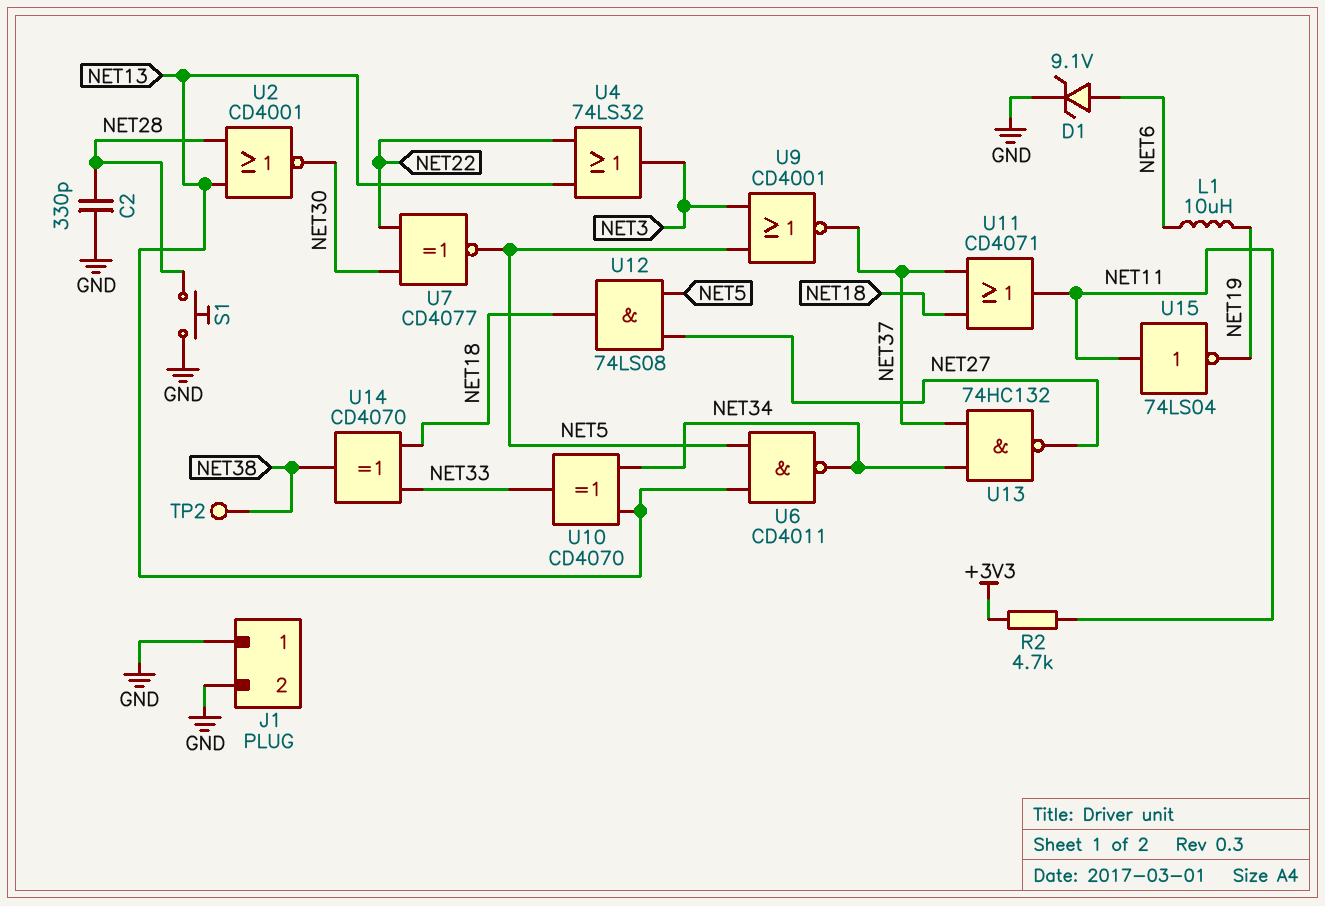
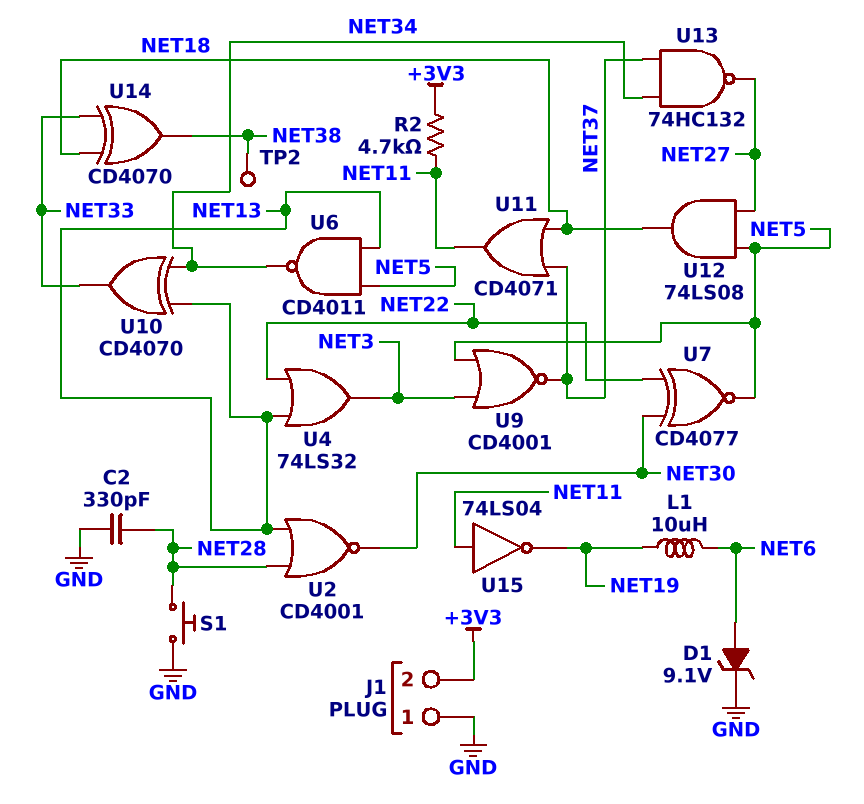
J1 pin 2: GND -> +3V3

